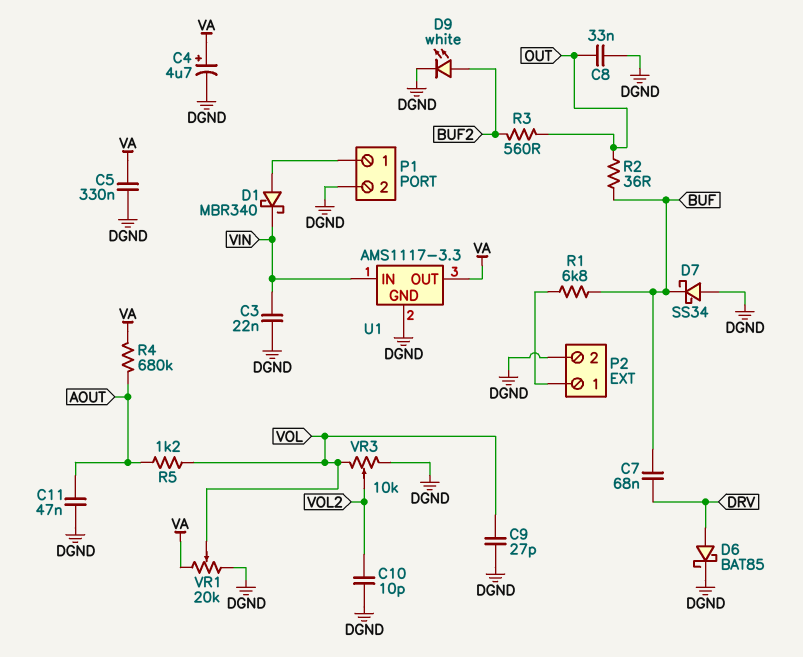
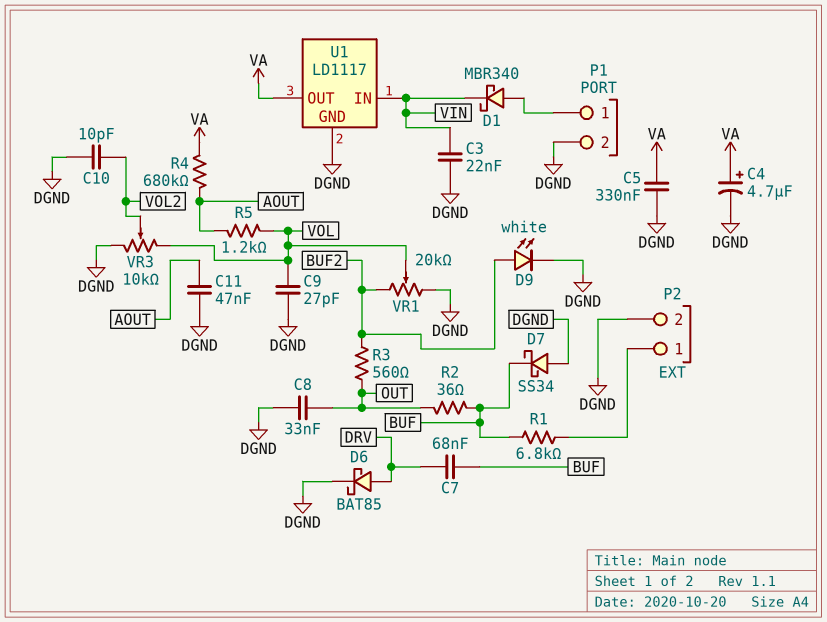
U1: AMS1117-3.3 -> LD1117
VR1: 20k (DGND, VA, wiper VOL) -> 20k (BUF2, DGND, wiper VOL)

